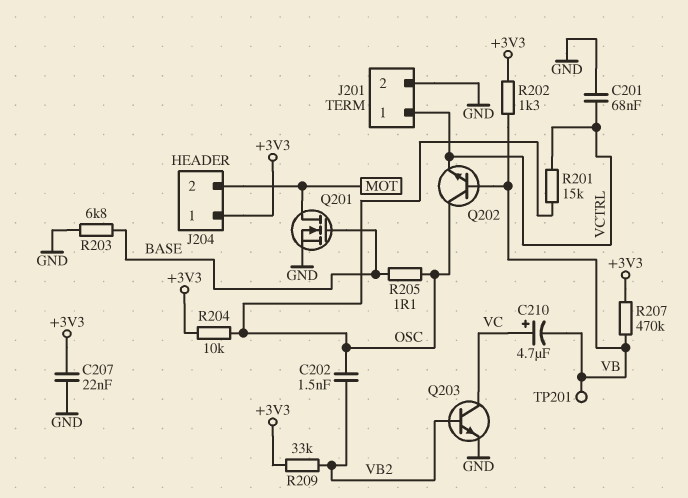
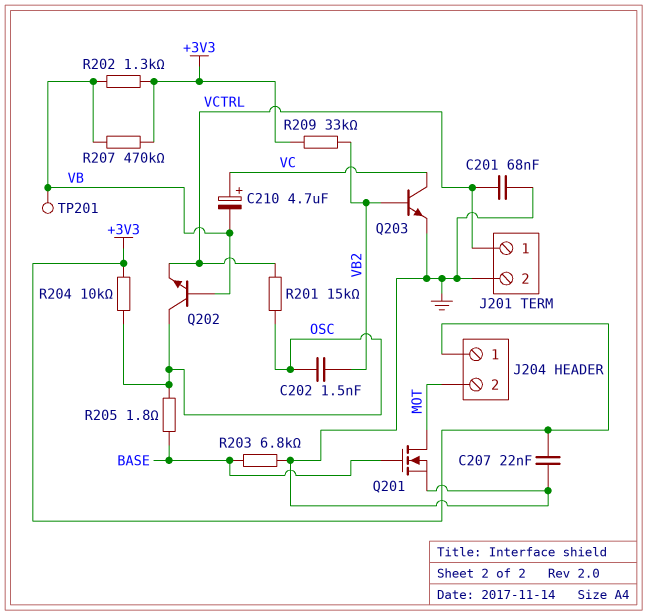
R205: 1.1 (BASE, OSC) -> 1.8 (BASE, OSC)

